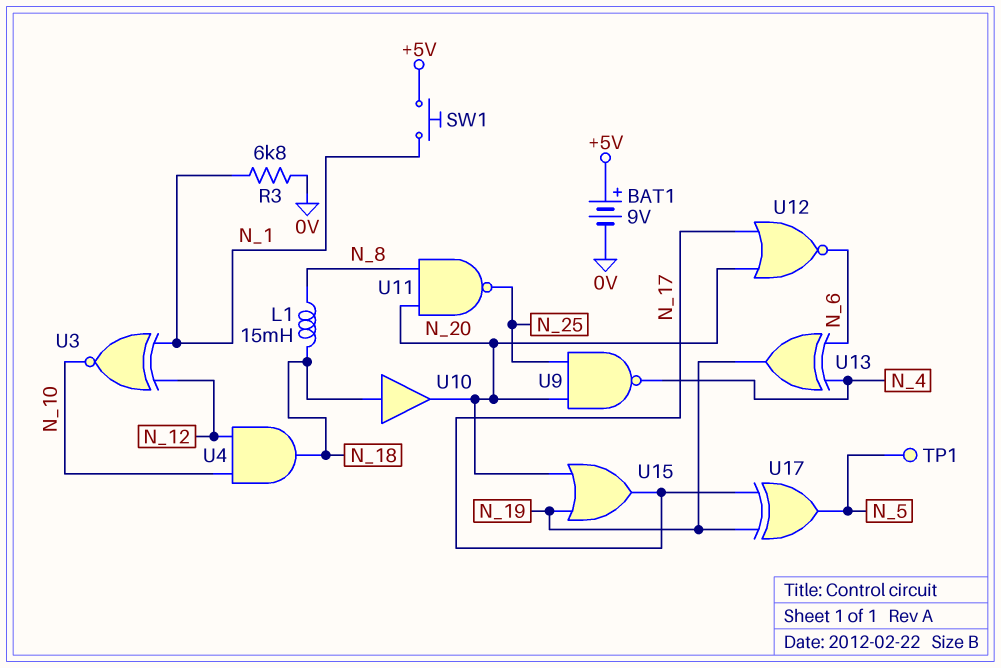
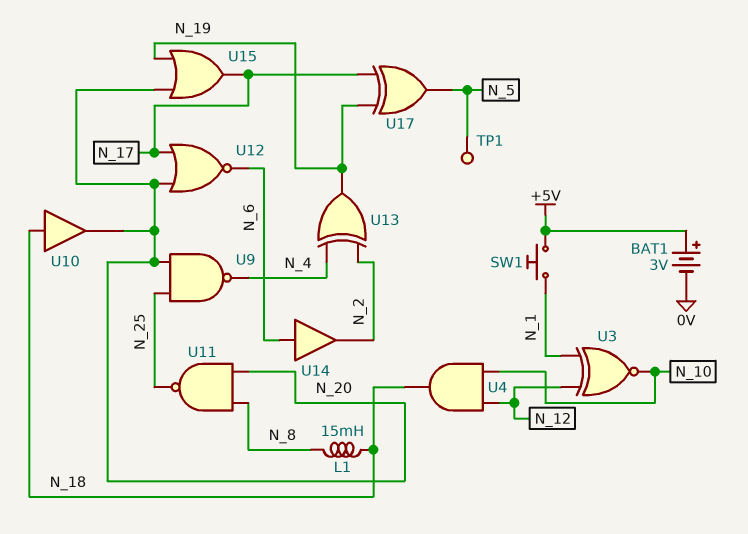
BAT1: 9V (plus +5V, minus 0V) -> 3V (plus +5V, minus 0V)
R3: 6.8k (0V, N_1) -> none
U13: XOR (in N_4, in N_6, out N_19) -> XOR (in N_2, in N_4, out N_19)
U14: none -> buffer (in N_6, out N_2)

